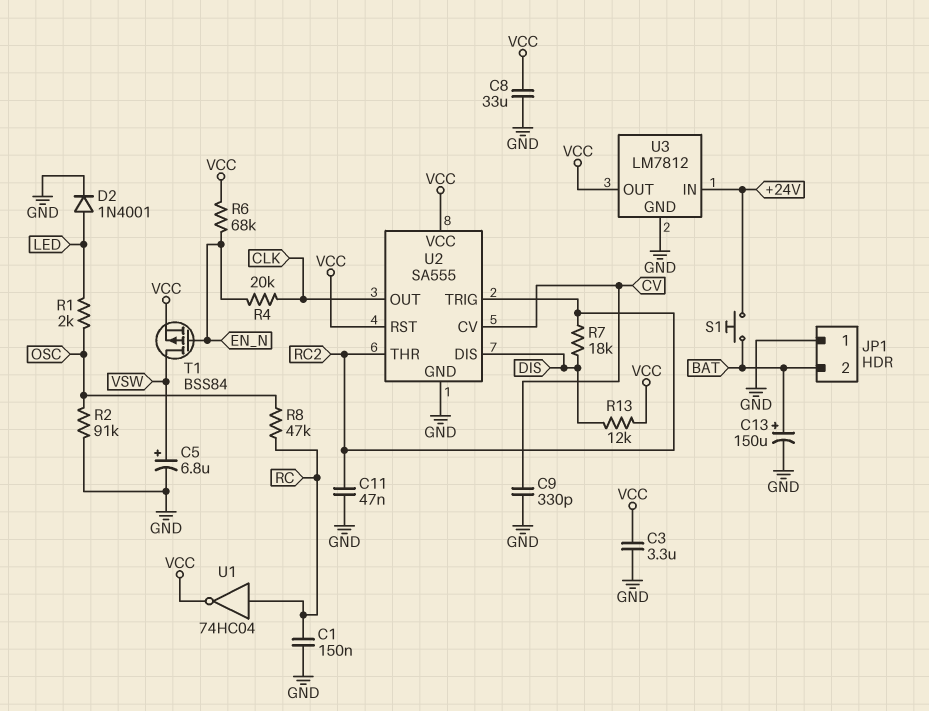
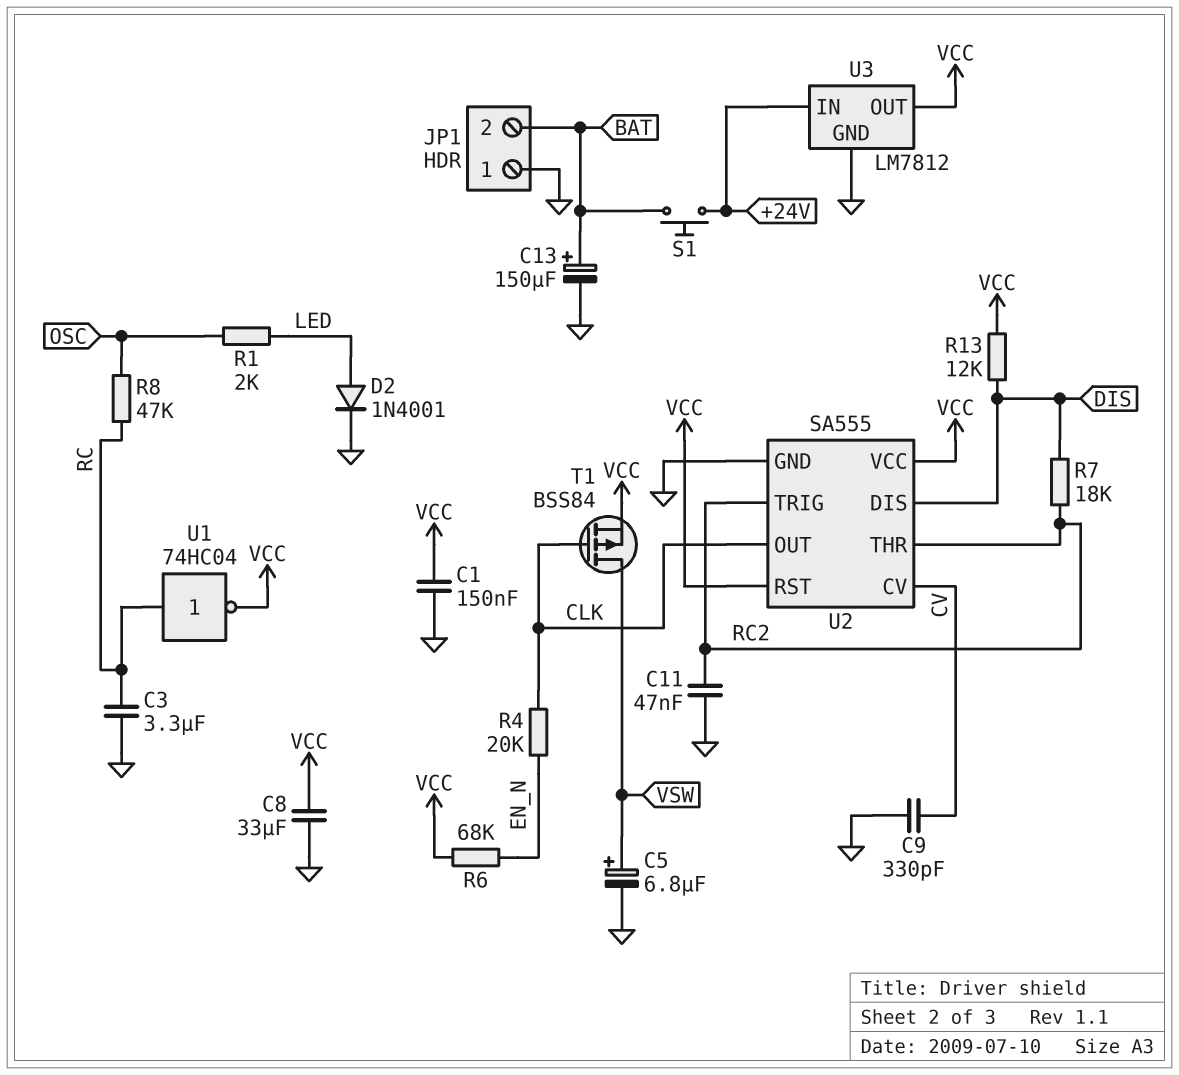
C1: 150nF (GND, RC) -> 150nF (GND, VCC)
C3: 3.3uF (GND, VCC) -> 3.3uF (GND, RC)
R2: 91k (GND, OSC) -> none
T1: PMOS BSS84 (G EN_N, D VSW, S VCC) -> PMOS BSS84 (G CLK, D VSW, S VCC)

